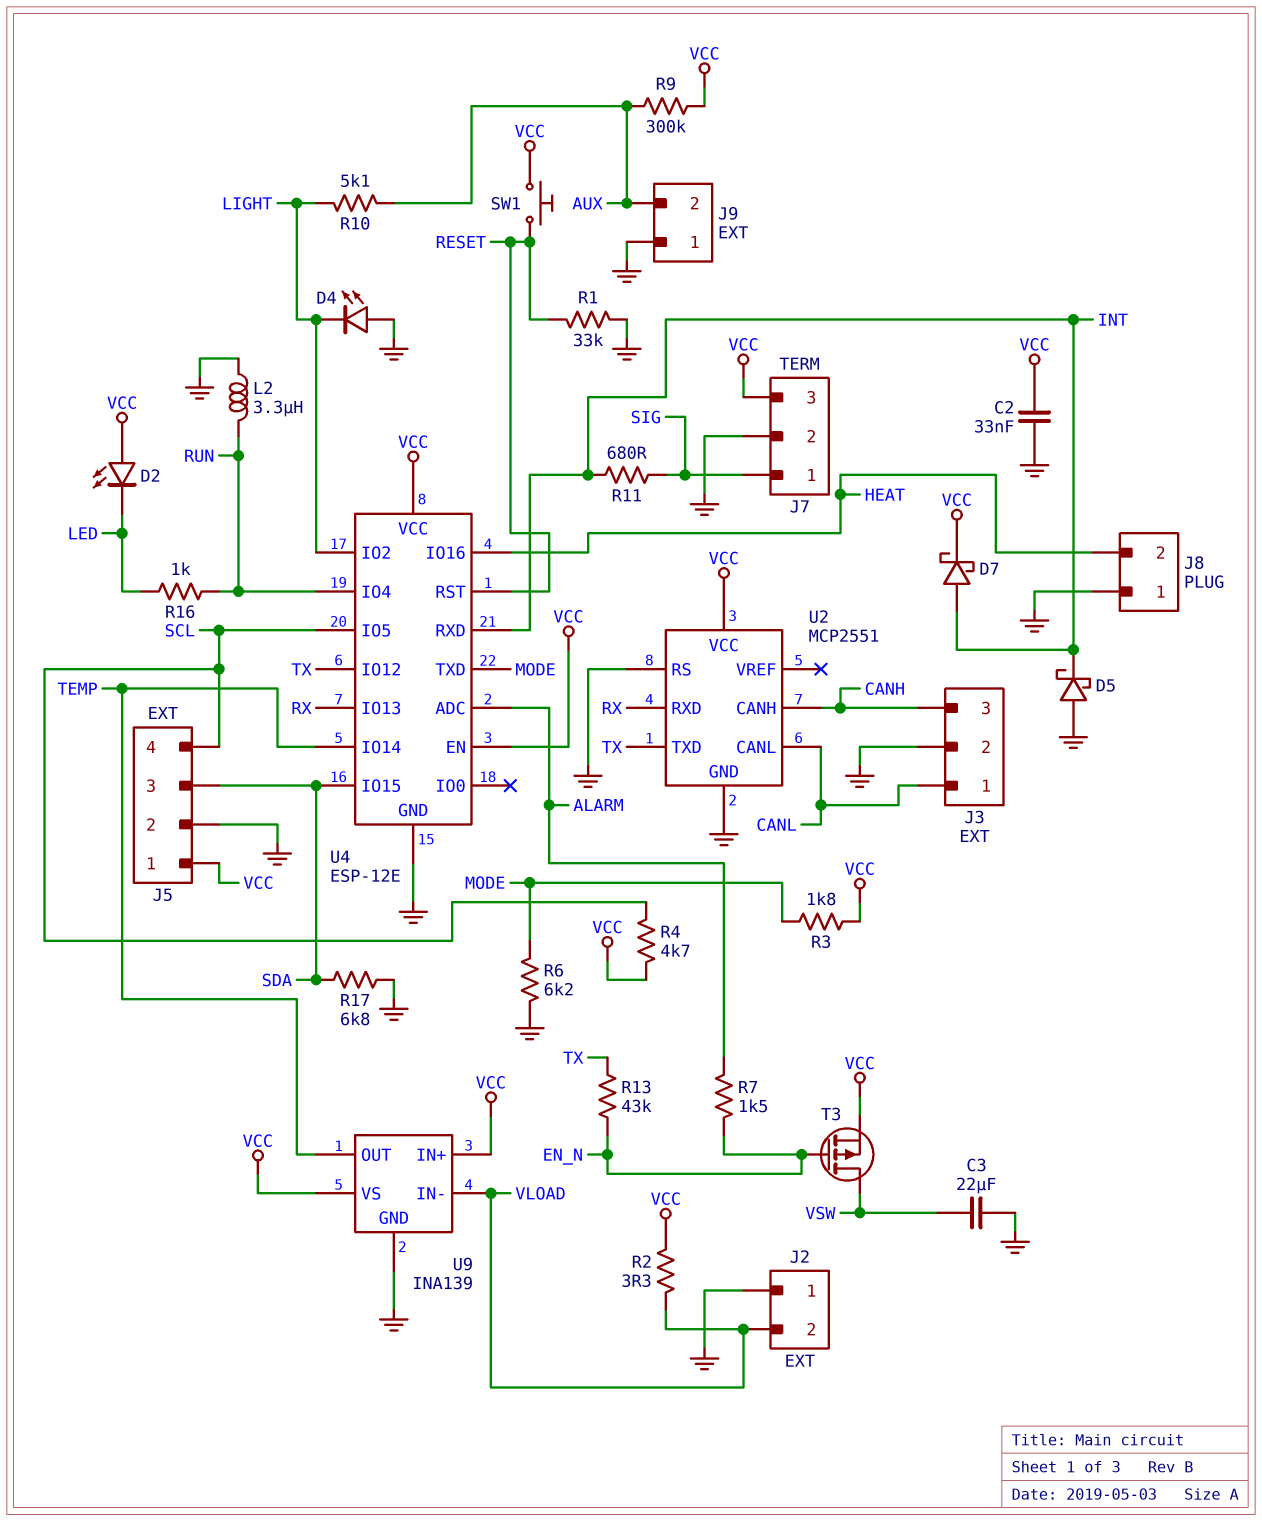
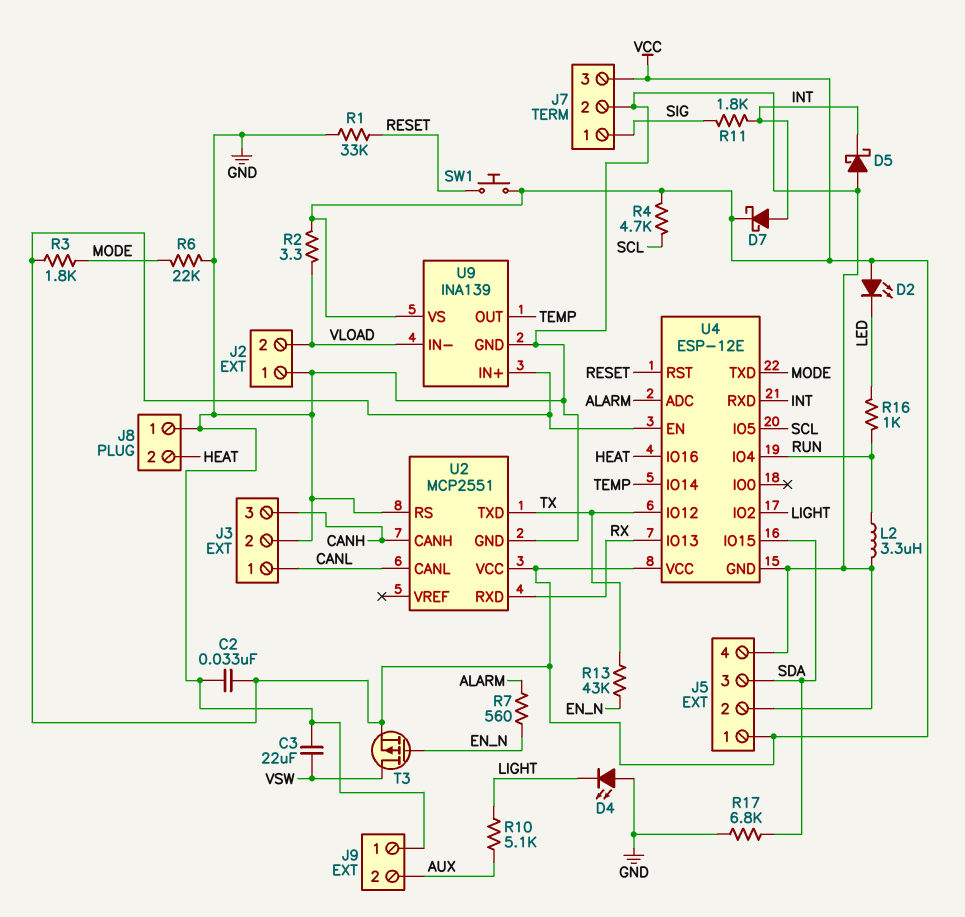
J5 pin 4: SCL -> GND
R6: 6.2k (GND, MODE) -> 22k (GND, MODE)
R7: 1.5k (ALARM, EN_N) -> 560 (ALARM, EN_N)
R9: 300k (AUX, VCC) -> none
R11: 680 (INT, SIG) -> 1.8k (INT, SIG)

